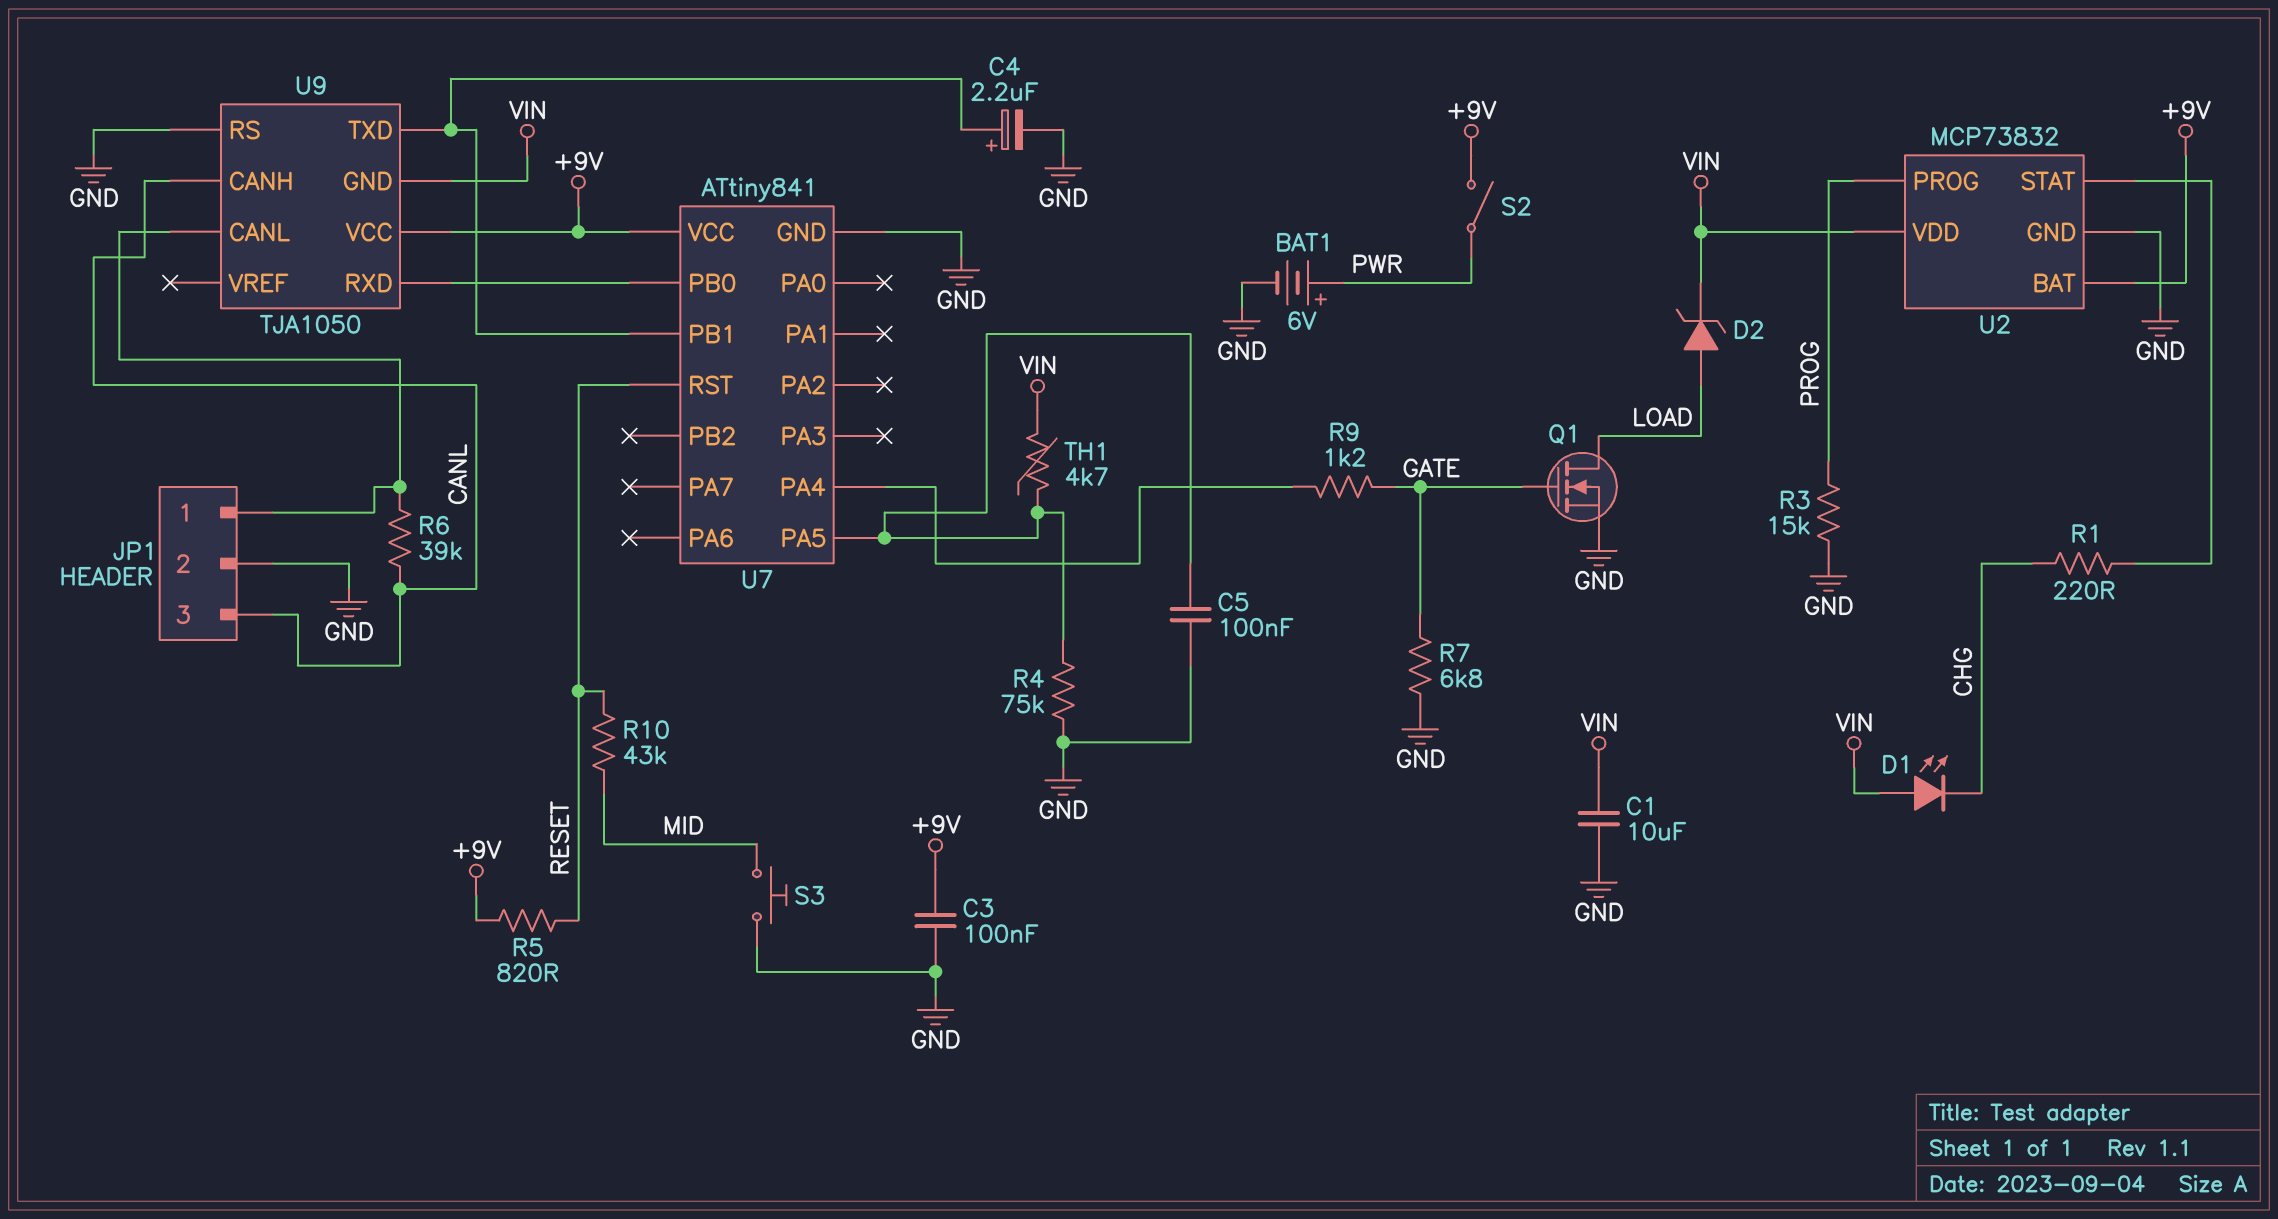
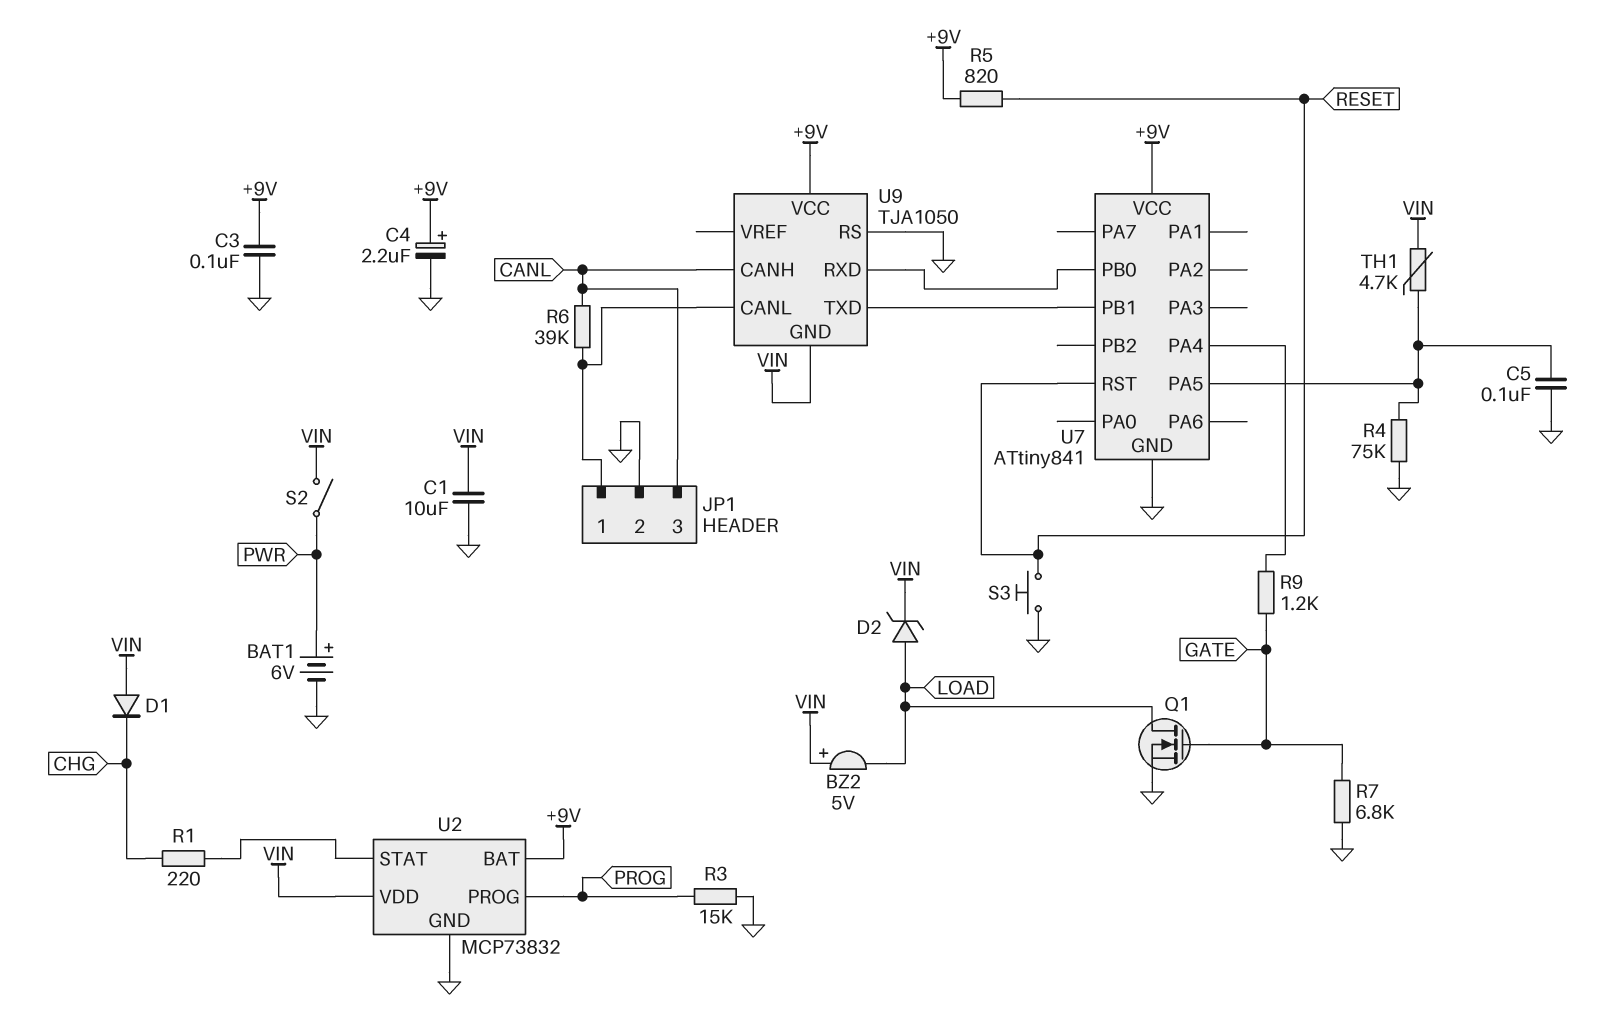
BZ2: none -> buzzer 5V (plus VIN, minus LOAD)
C4: 2.2uF (plus U7/PB1, minus GND) -> 2.2uF (plus +9V, minus GND)
D1: LED (A VIN, K CHG) -> diode (A VIN, K CHG)
R10: 43k (MID, RESET) -> none
S2: switch (+9V, PWR) -> switch (PWR, VIN)
S3: button (GND, MID) -> button (GND, RESET)

